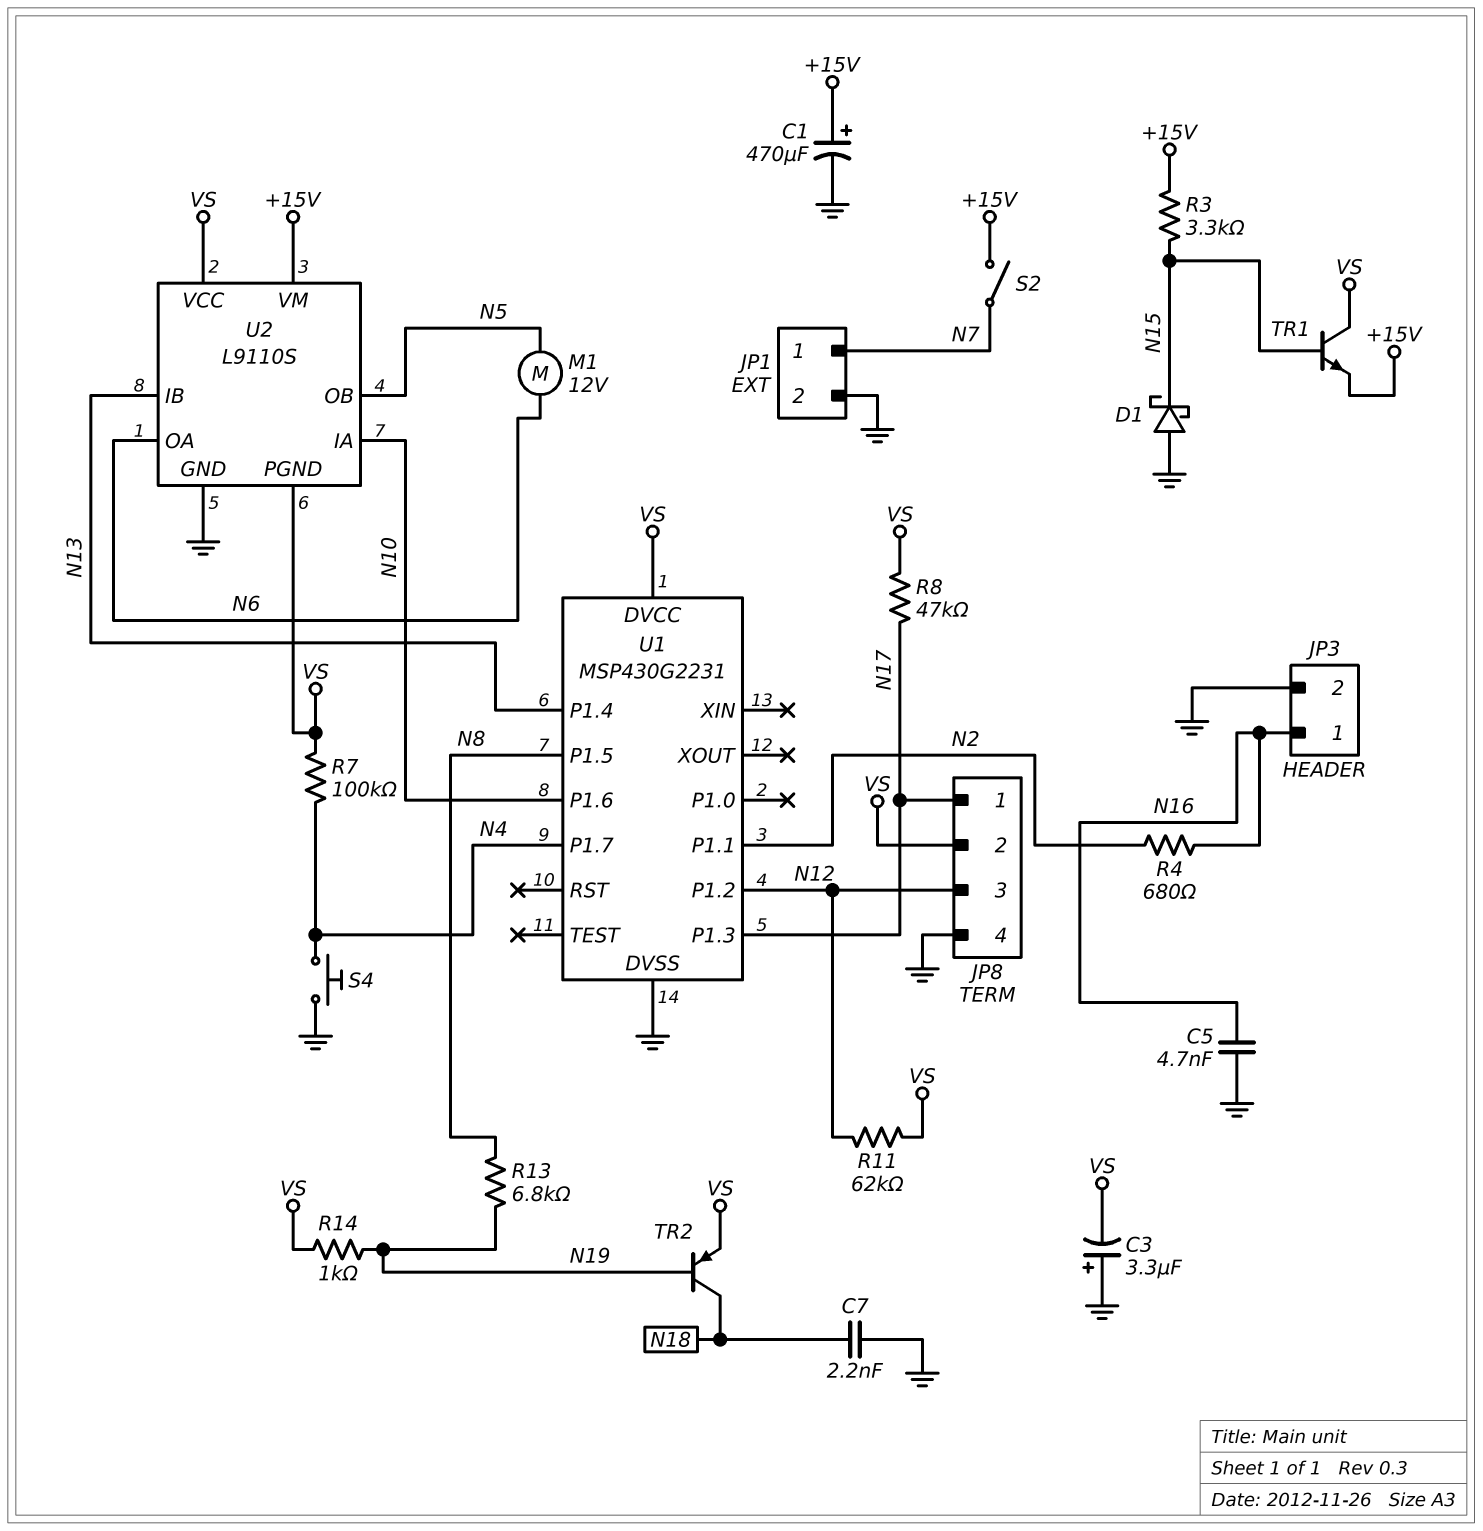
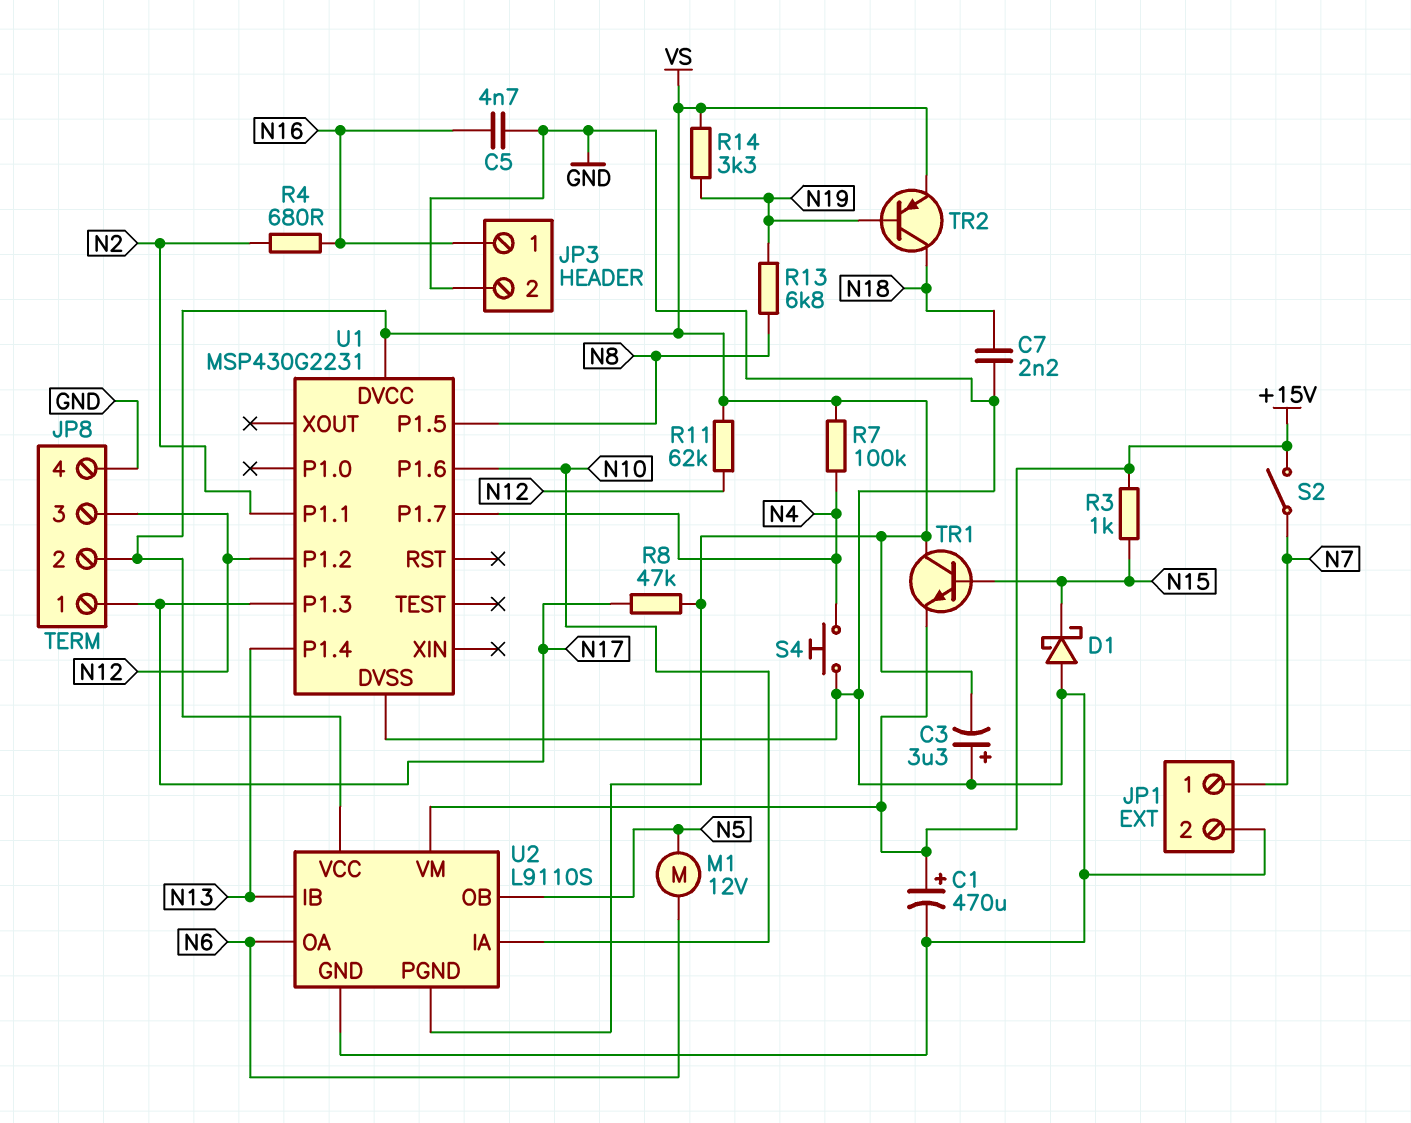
R3: 3.3k (+15V, N15) -> 1k (+15V, N15)
R14: 1k (N19, VS) -> 3.3k (N19, VS)

